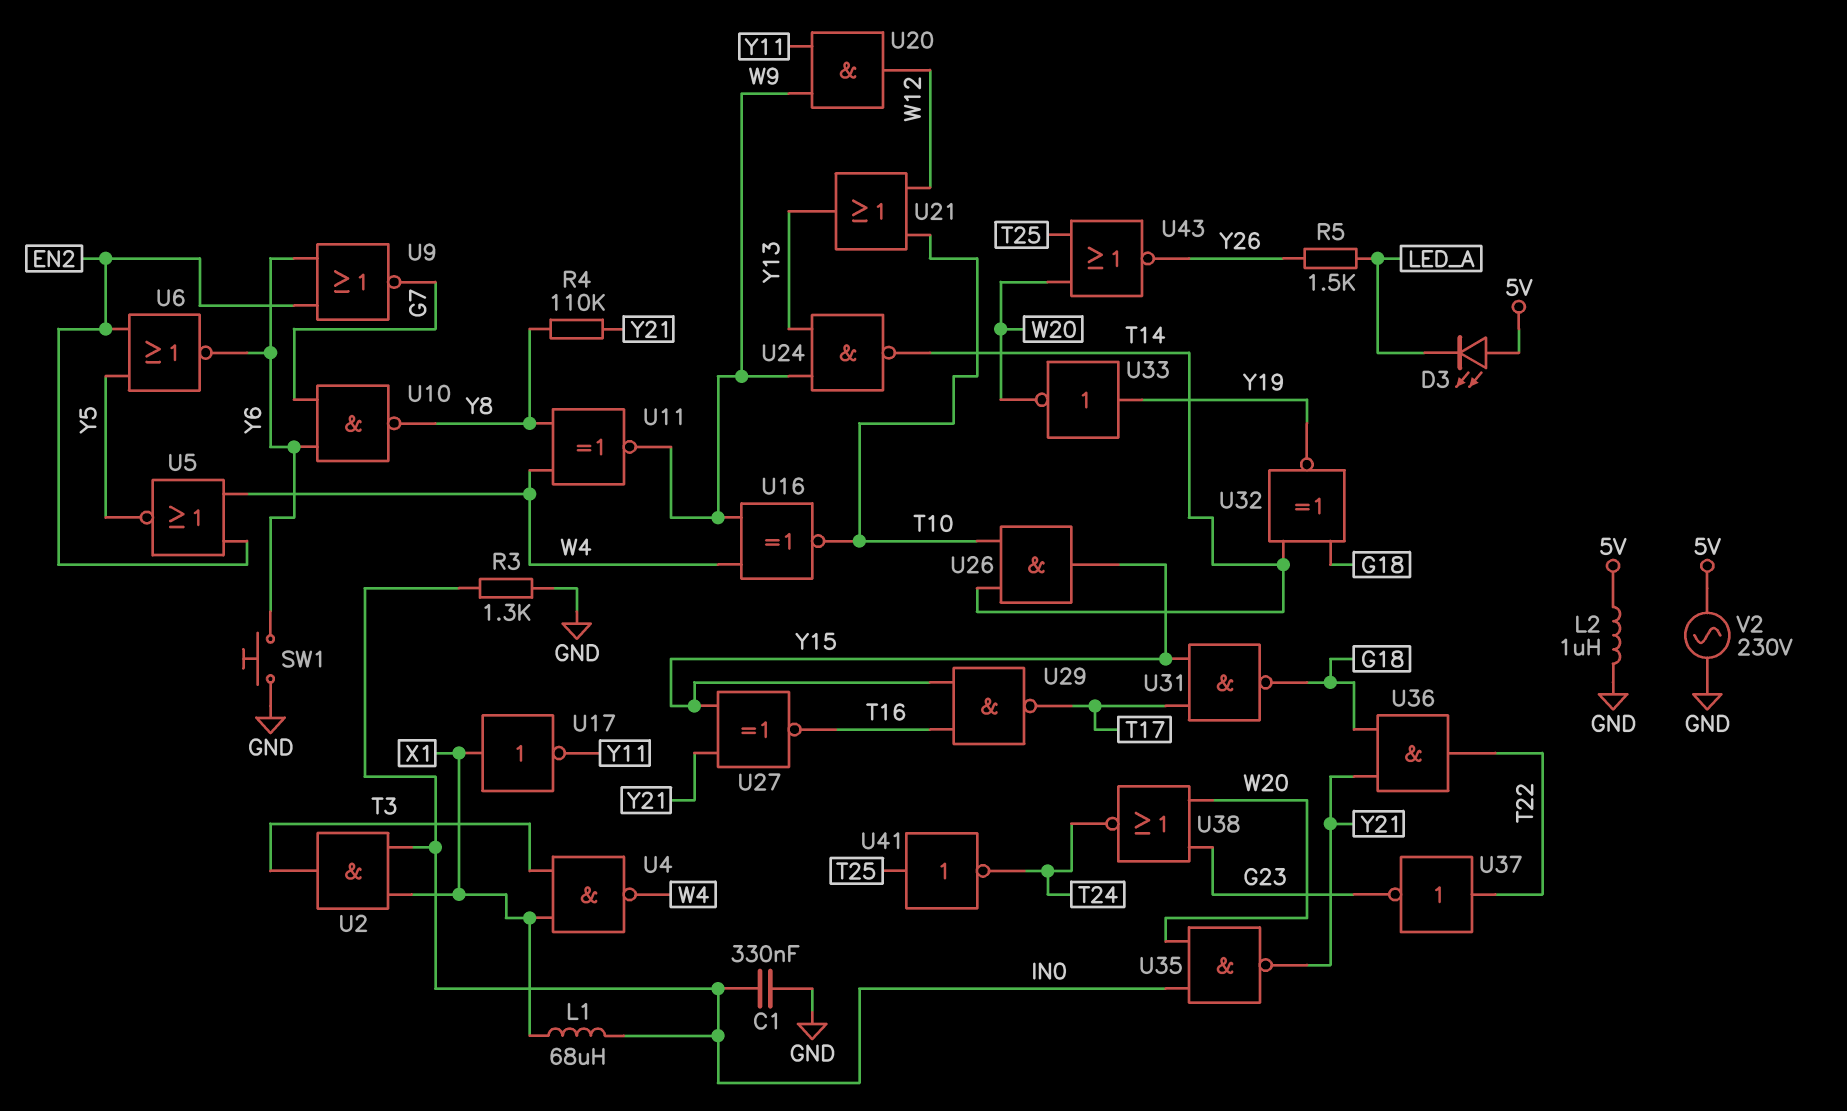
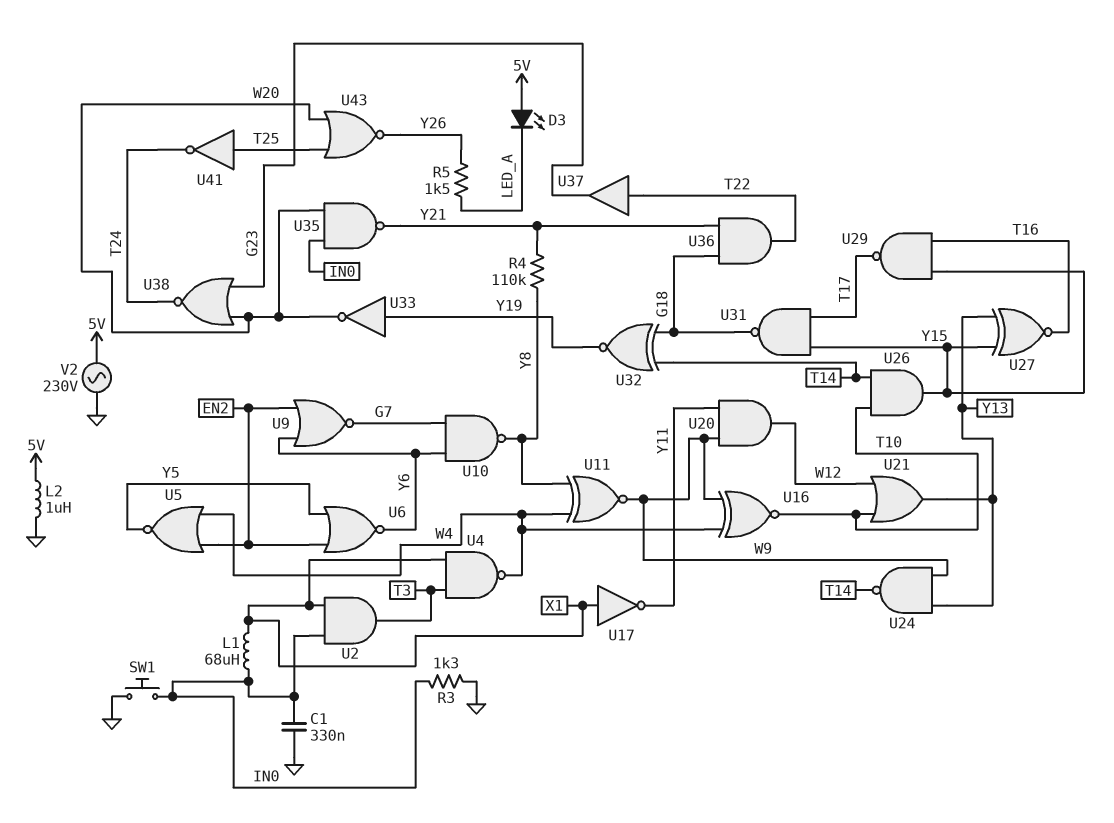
SW1: button (GND, Y6) -> button (GND, IN0)
U27: XNOR (in Y15, in Y21, out T16) -> XNOR (in Y13, in Y15, out T16)
U37: NOT (in T22, out G23) -> buffer (in T22, out G23)

